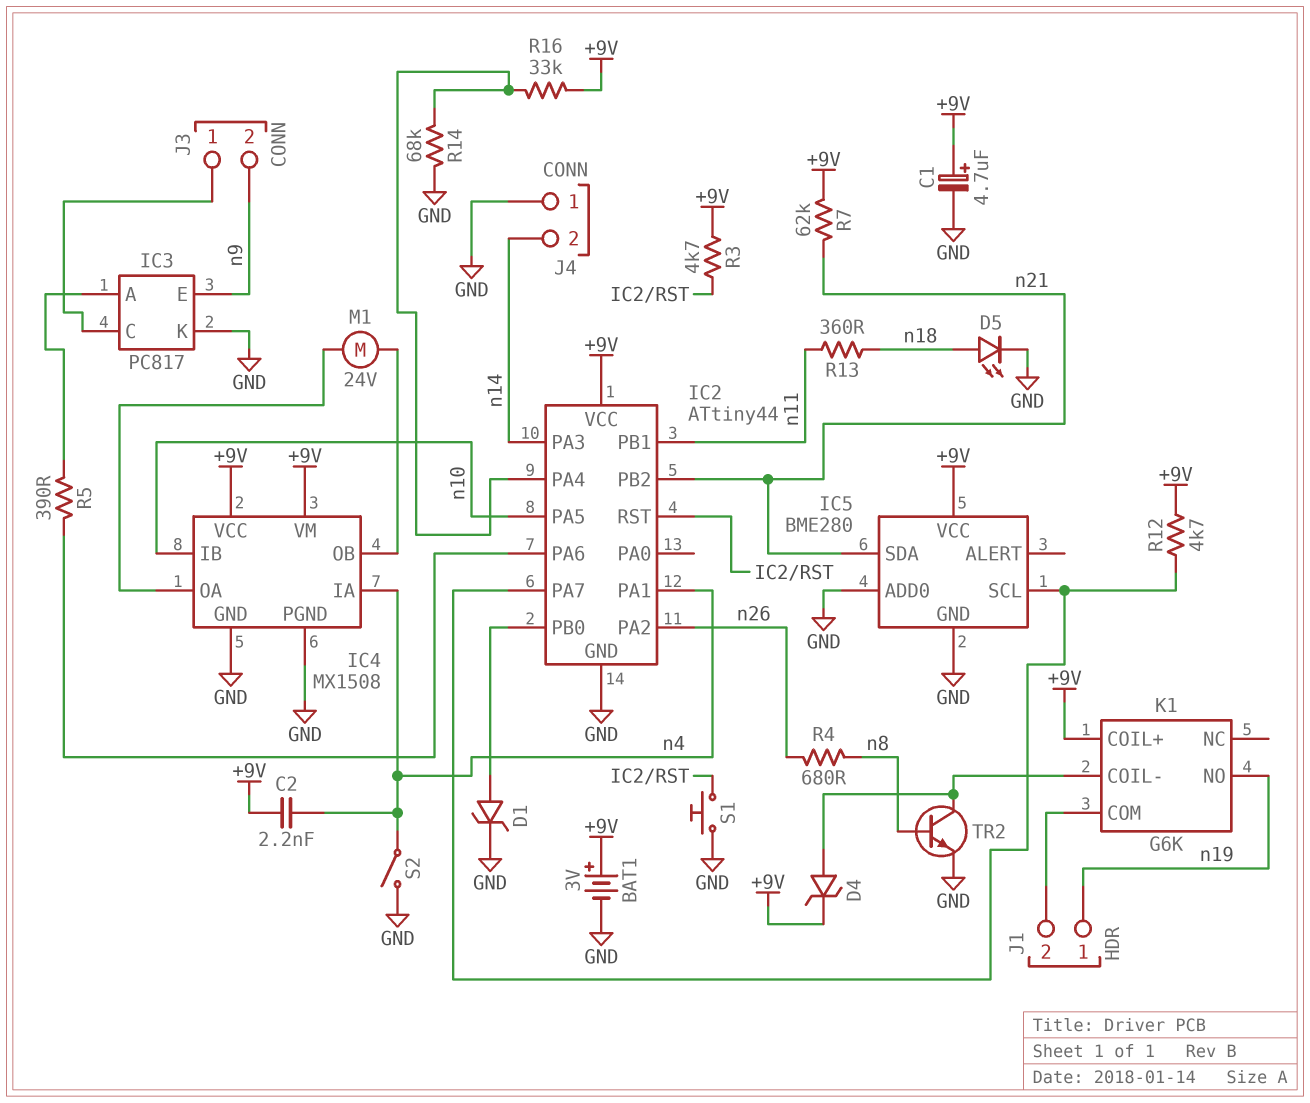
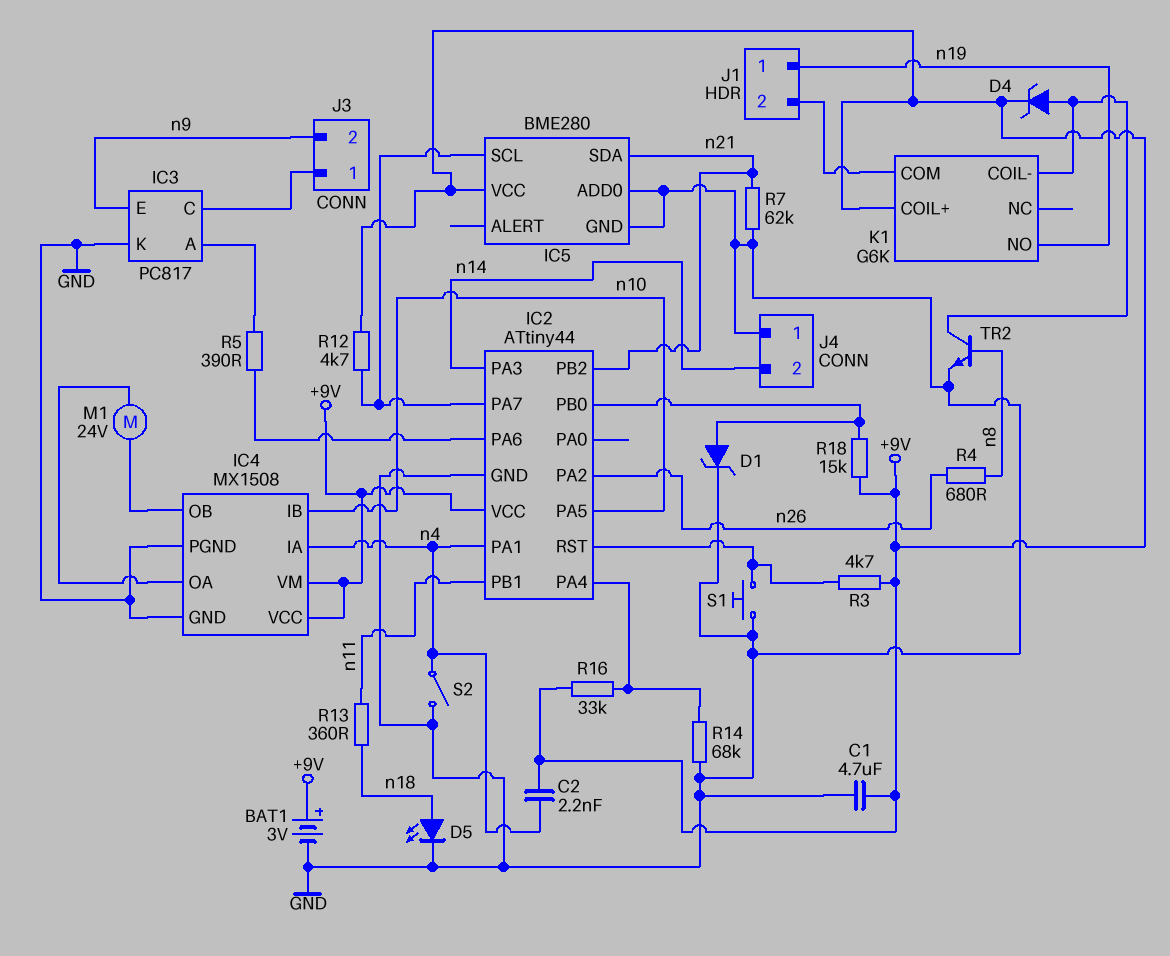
C1: 4.7uF (plus +9V, minus GND) -> 4.7uF (+9V, GND)
R7: 62k (+9V, n21) -> 62k (GND, n21)
R18: none -> 15k (+9V, IC2/PB0)

